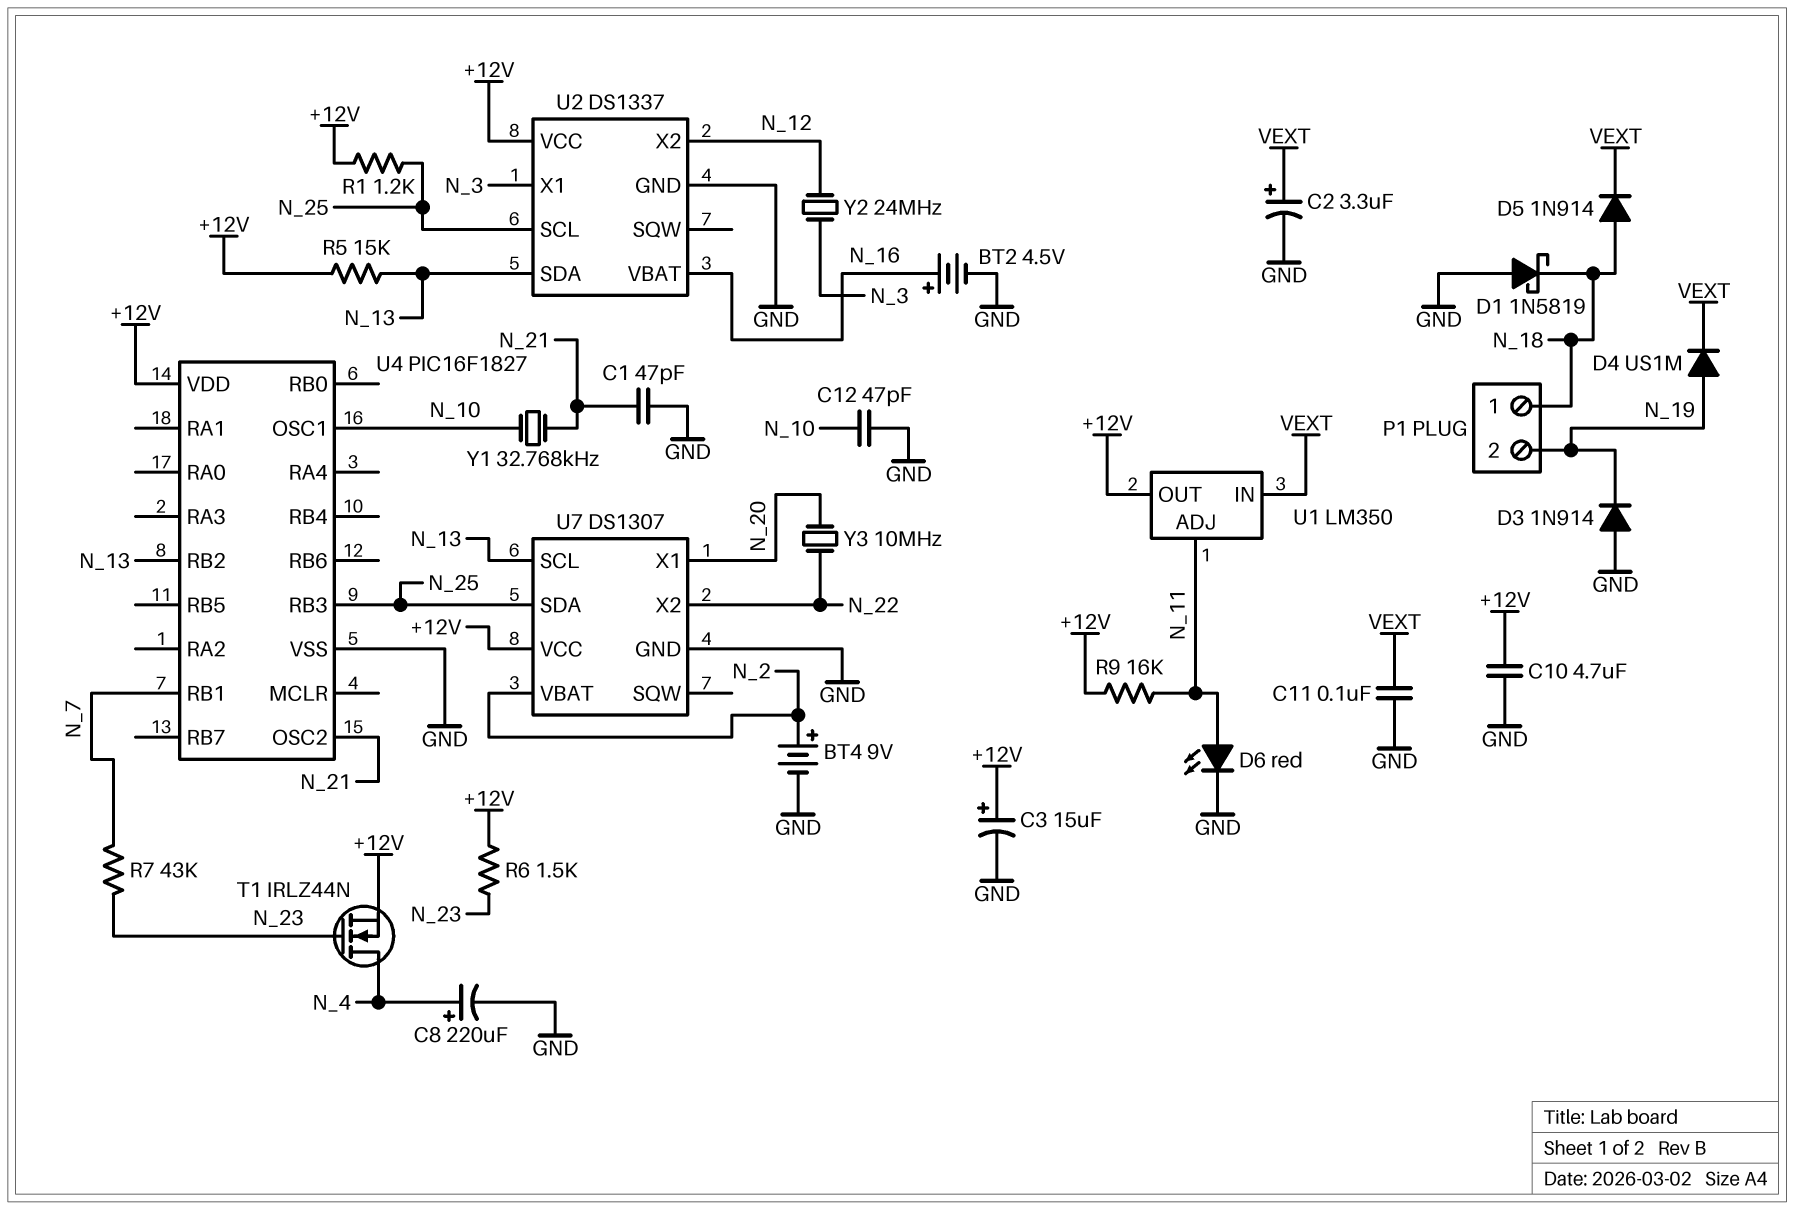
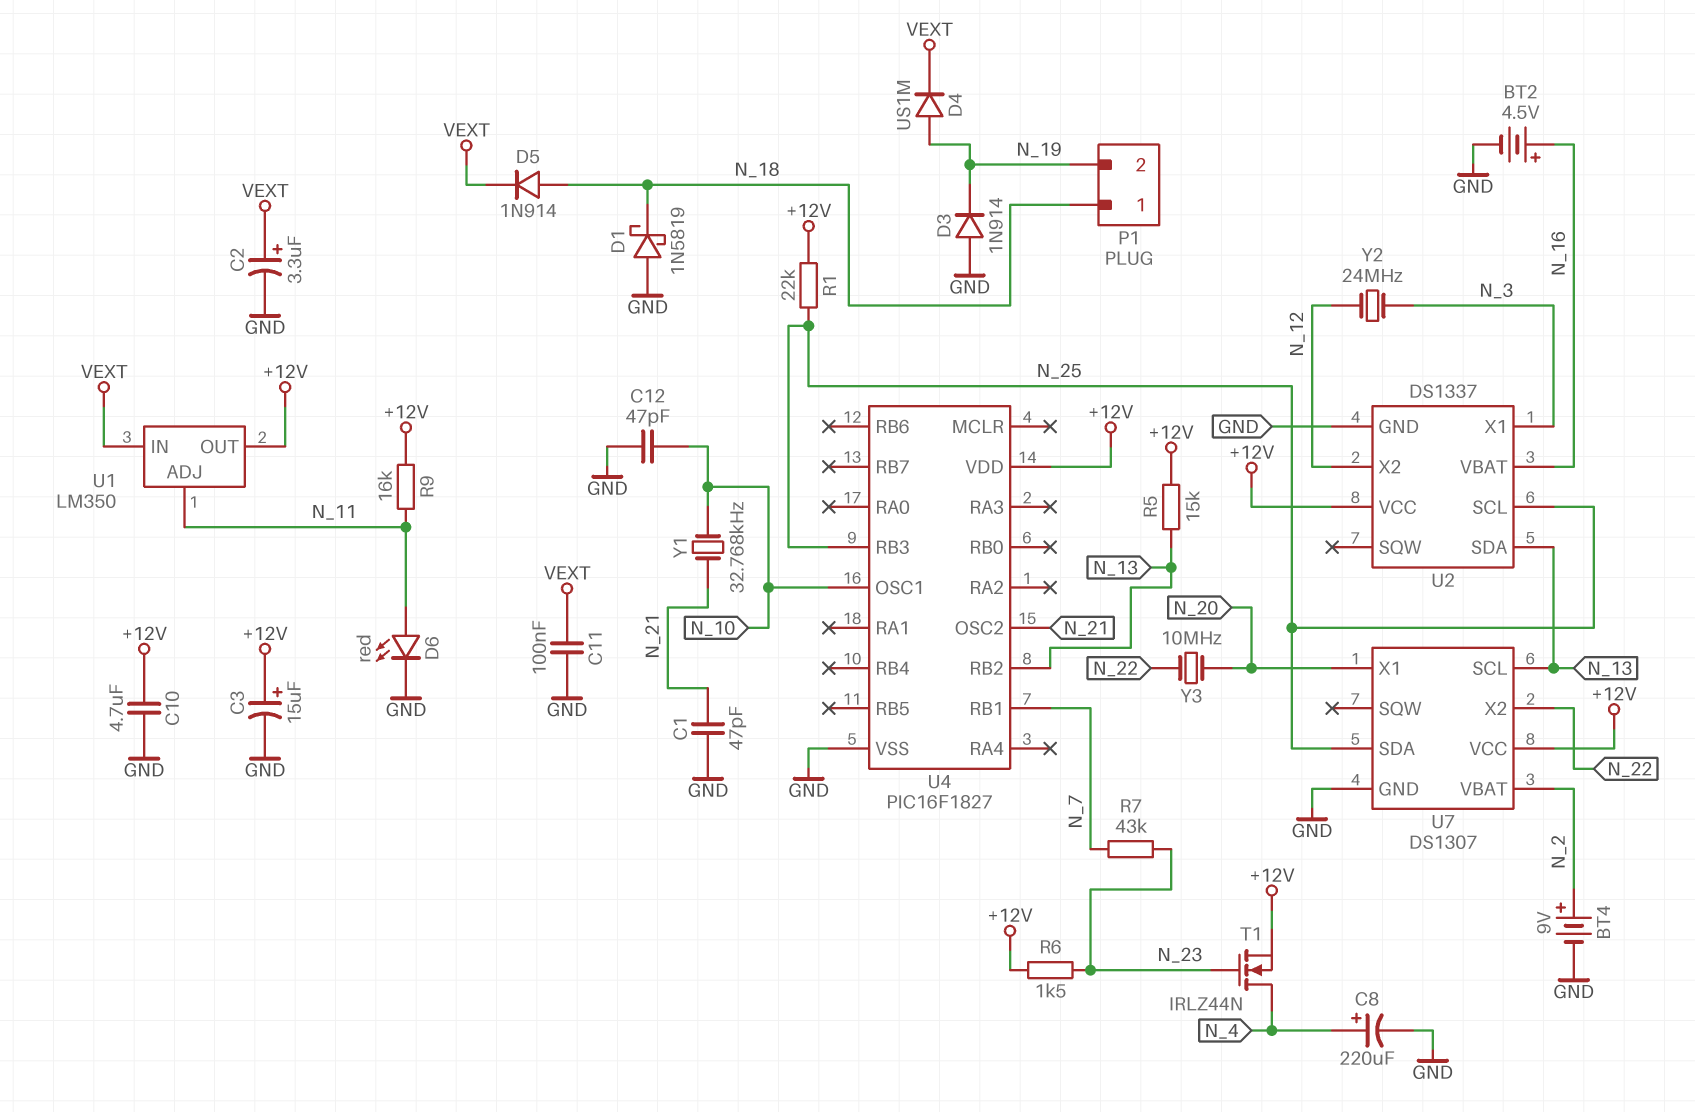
R1: 1.2k (+12V, N_25) -> 22k (+12V, N_25)

